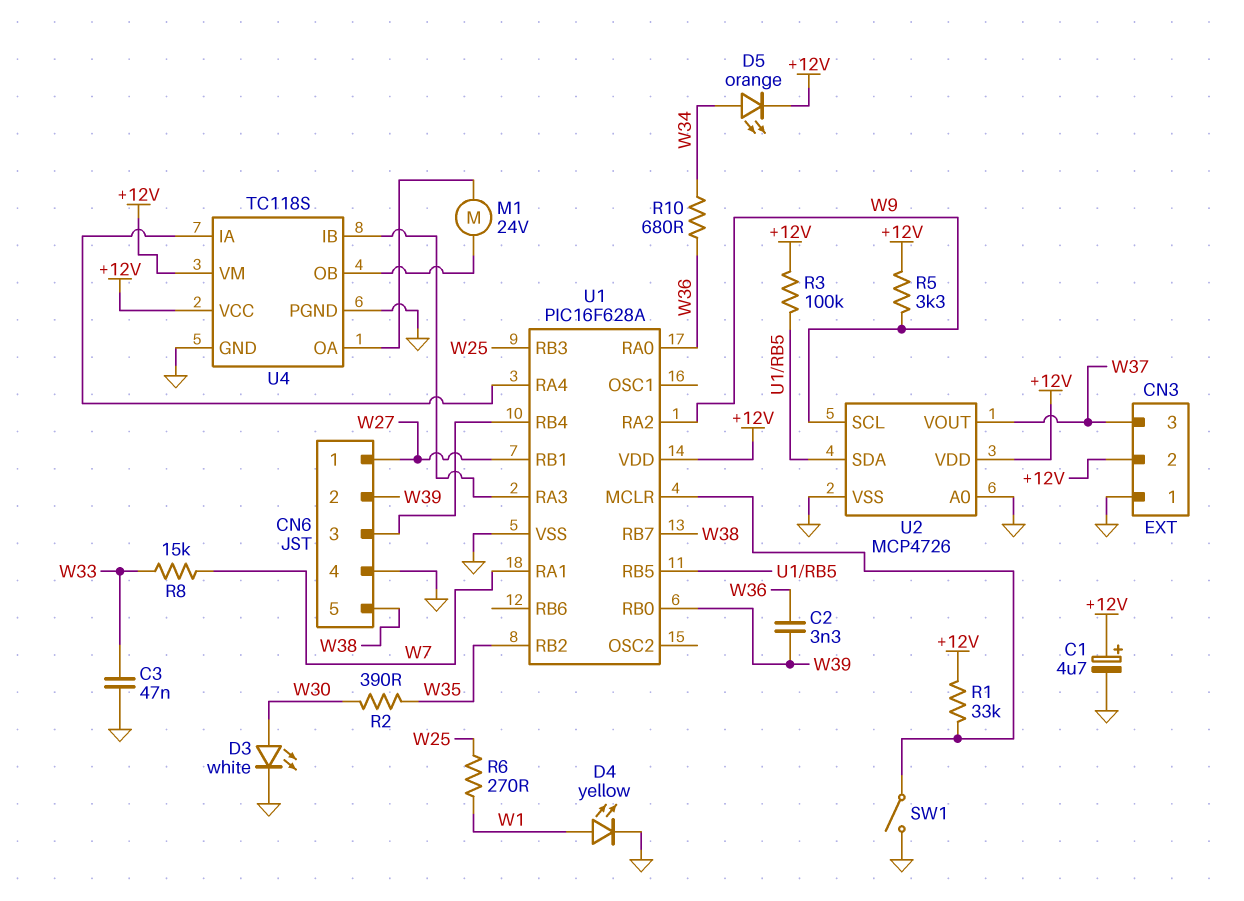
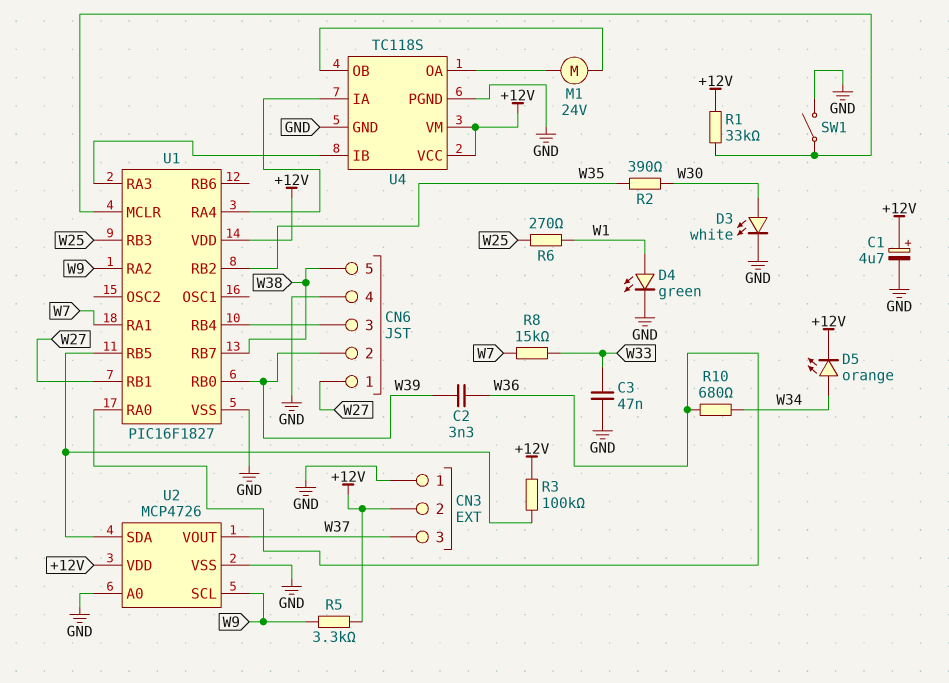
D4: LED yellow (A W1, K GND) -> LED green (A W1, K GND)
U1: PIC16F628A -> PIC16F1827

